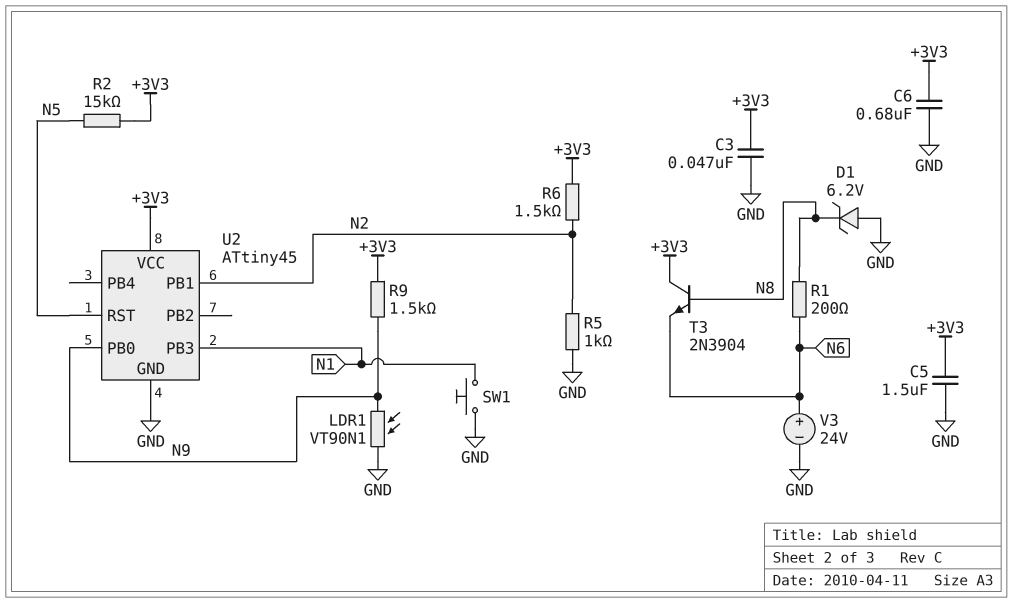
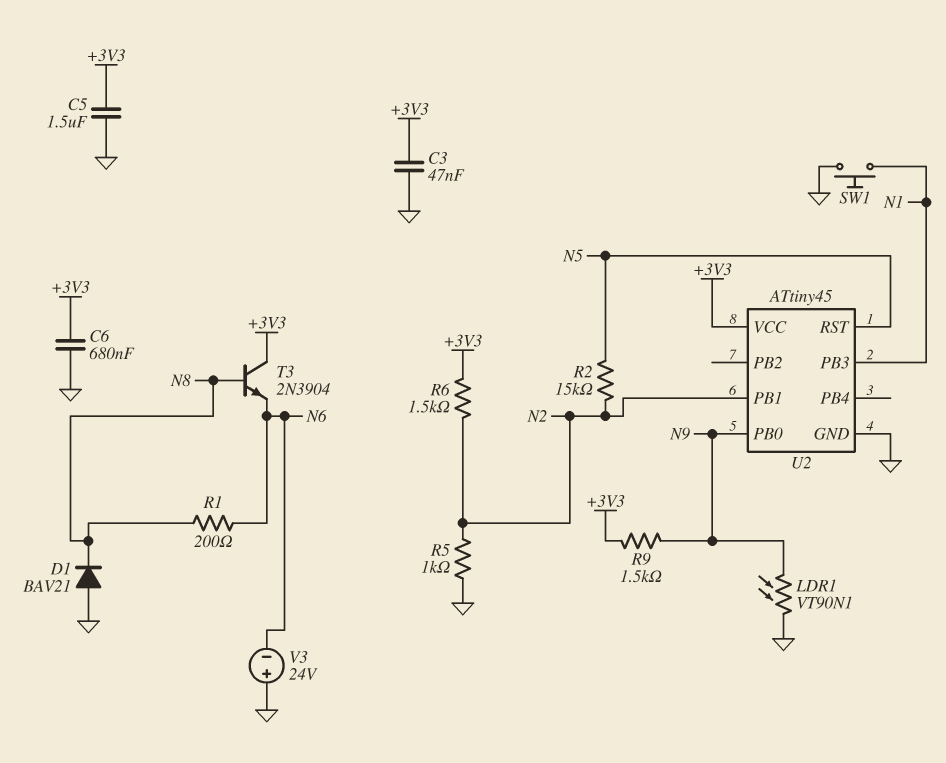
D1: zener 6.2V (A GND, K N8) -> diode BAV21 (A GND, K N8)
R2: 15k (+3V3, N5) -> 15k (N2, N5)
V3: 24V (plus N6, minus GND) -> 24V (plus GND, minus N6)

